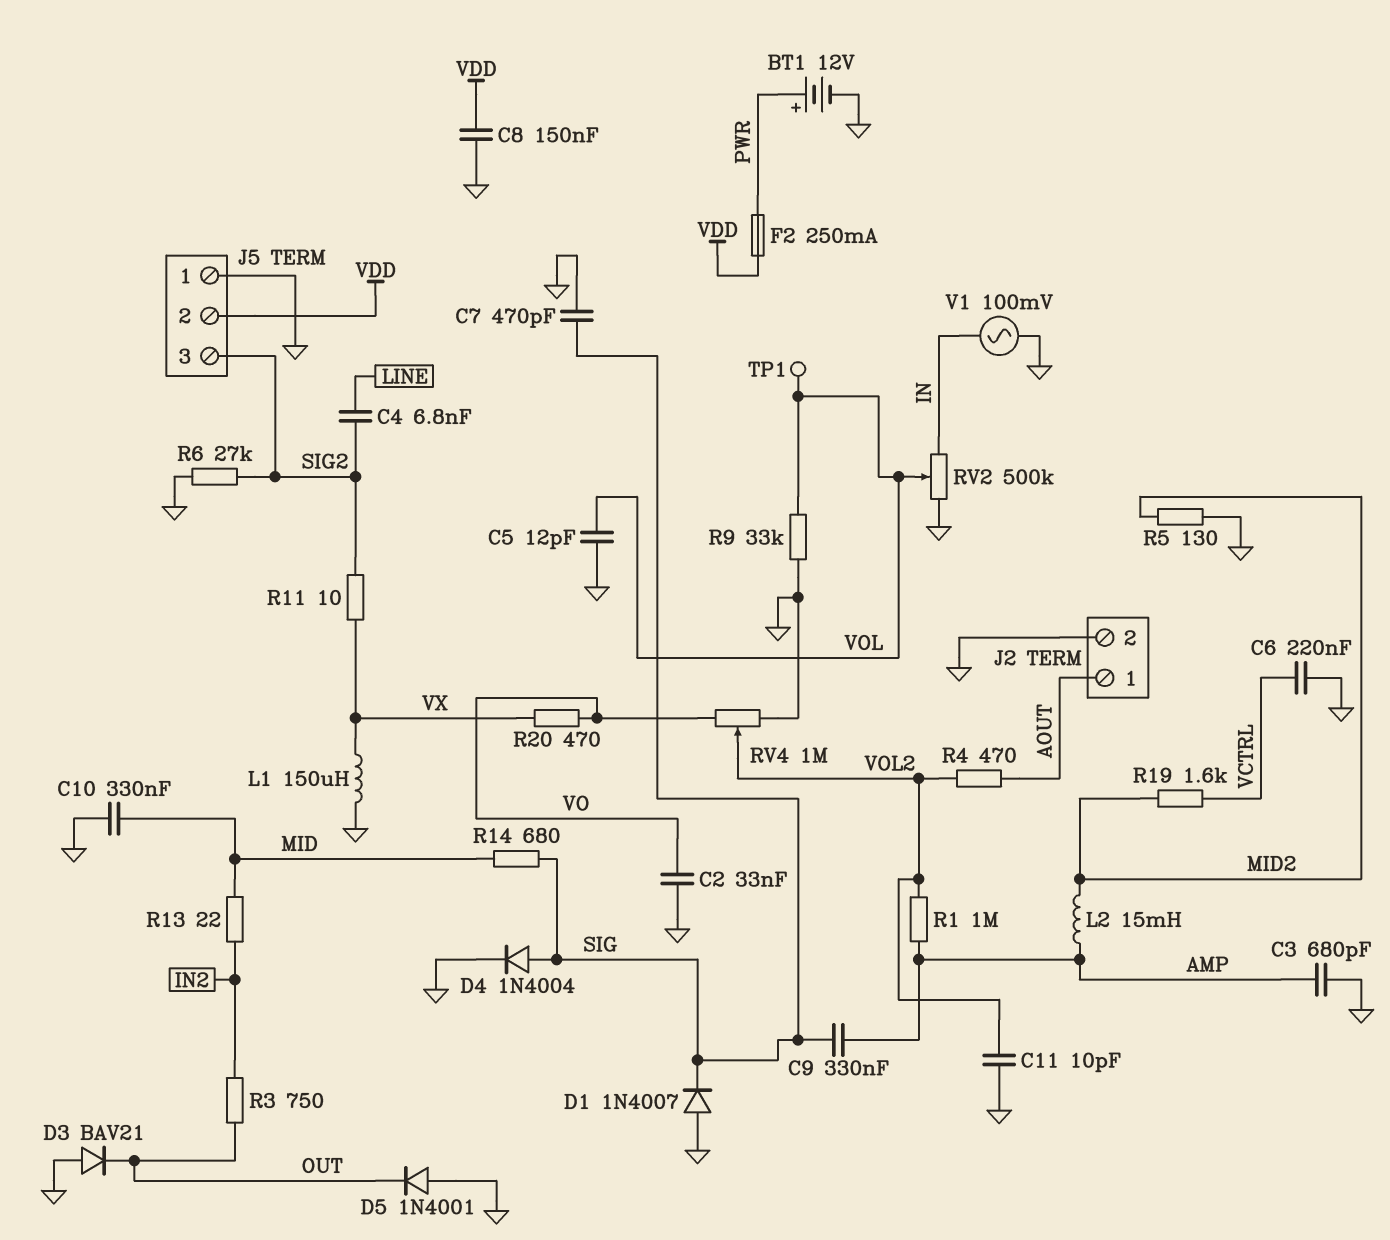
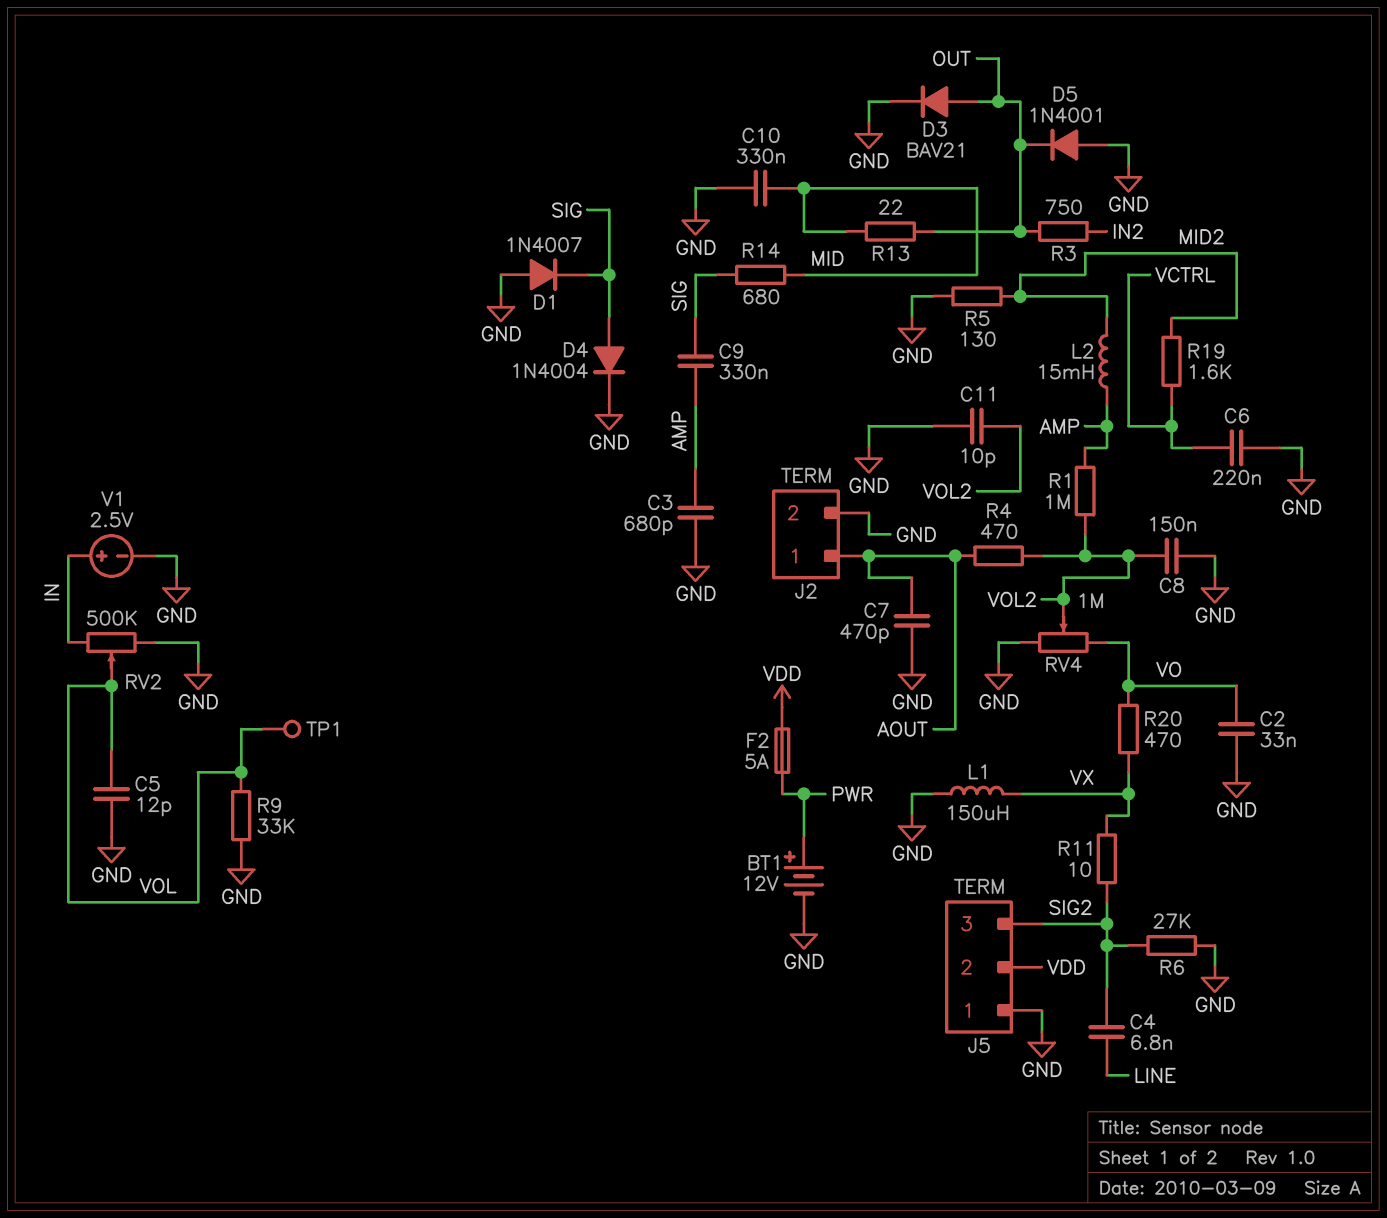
C7: 470pF (GND, SIG) -> 470pF (AOUT, GND)
C8: 150nF (GND, VDD) -> 150nF (GND, VOL2)
D3: diode BAV21 (A GND, K OUT) -> diode BAV21 (A OUT, K GND)
F2: 250mA (PWR, VDD) -> 5A (PWR, VDD)
R13: 22 (IN2, MID) -> 22 (MID, OUT)
V1: AC 100mV (GND, IN) -> 2.5V (plus IN, minus GND)

